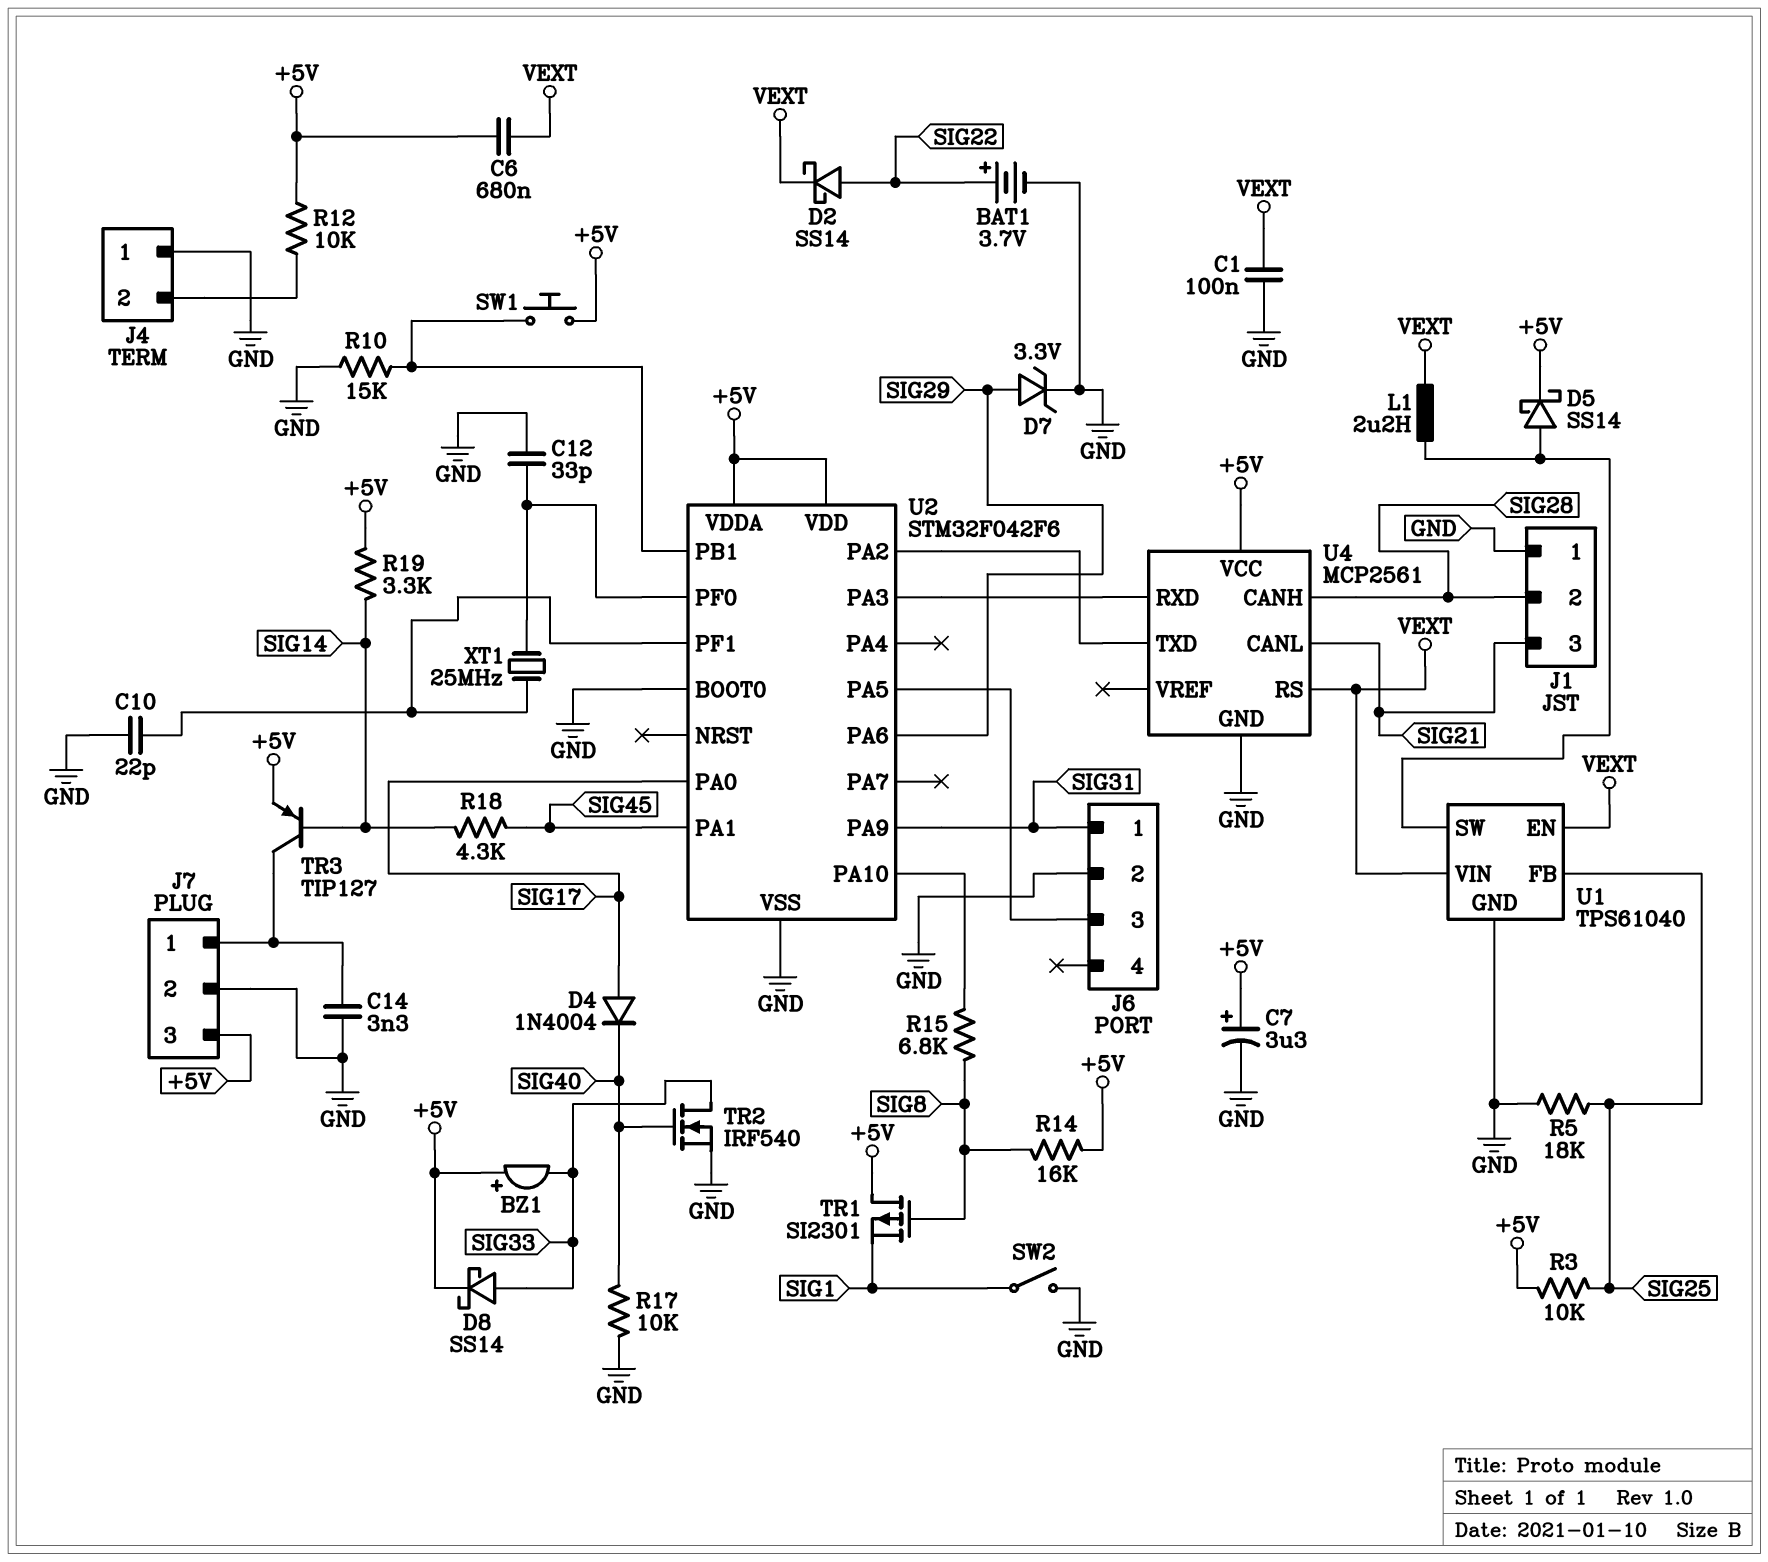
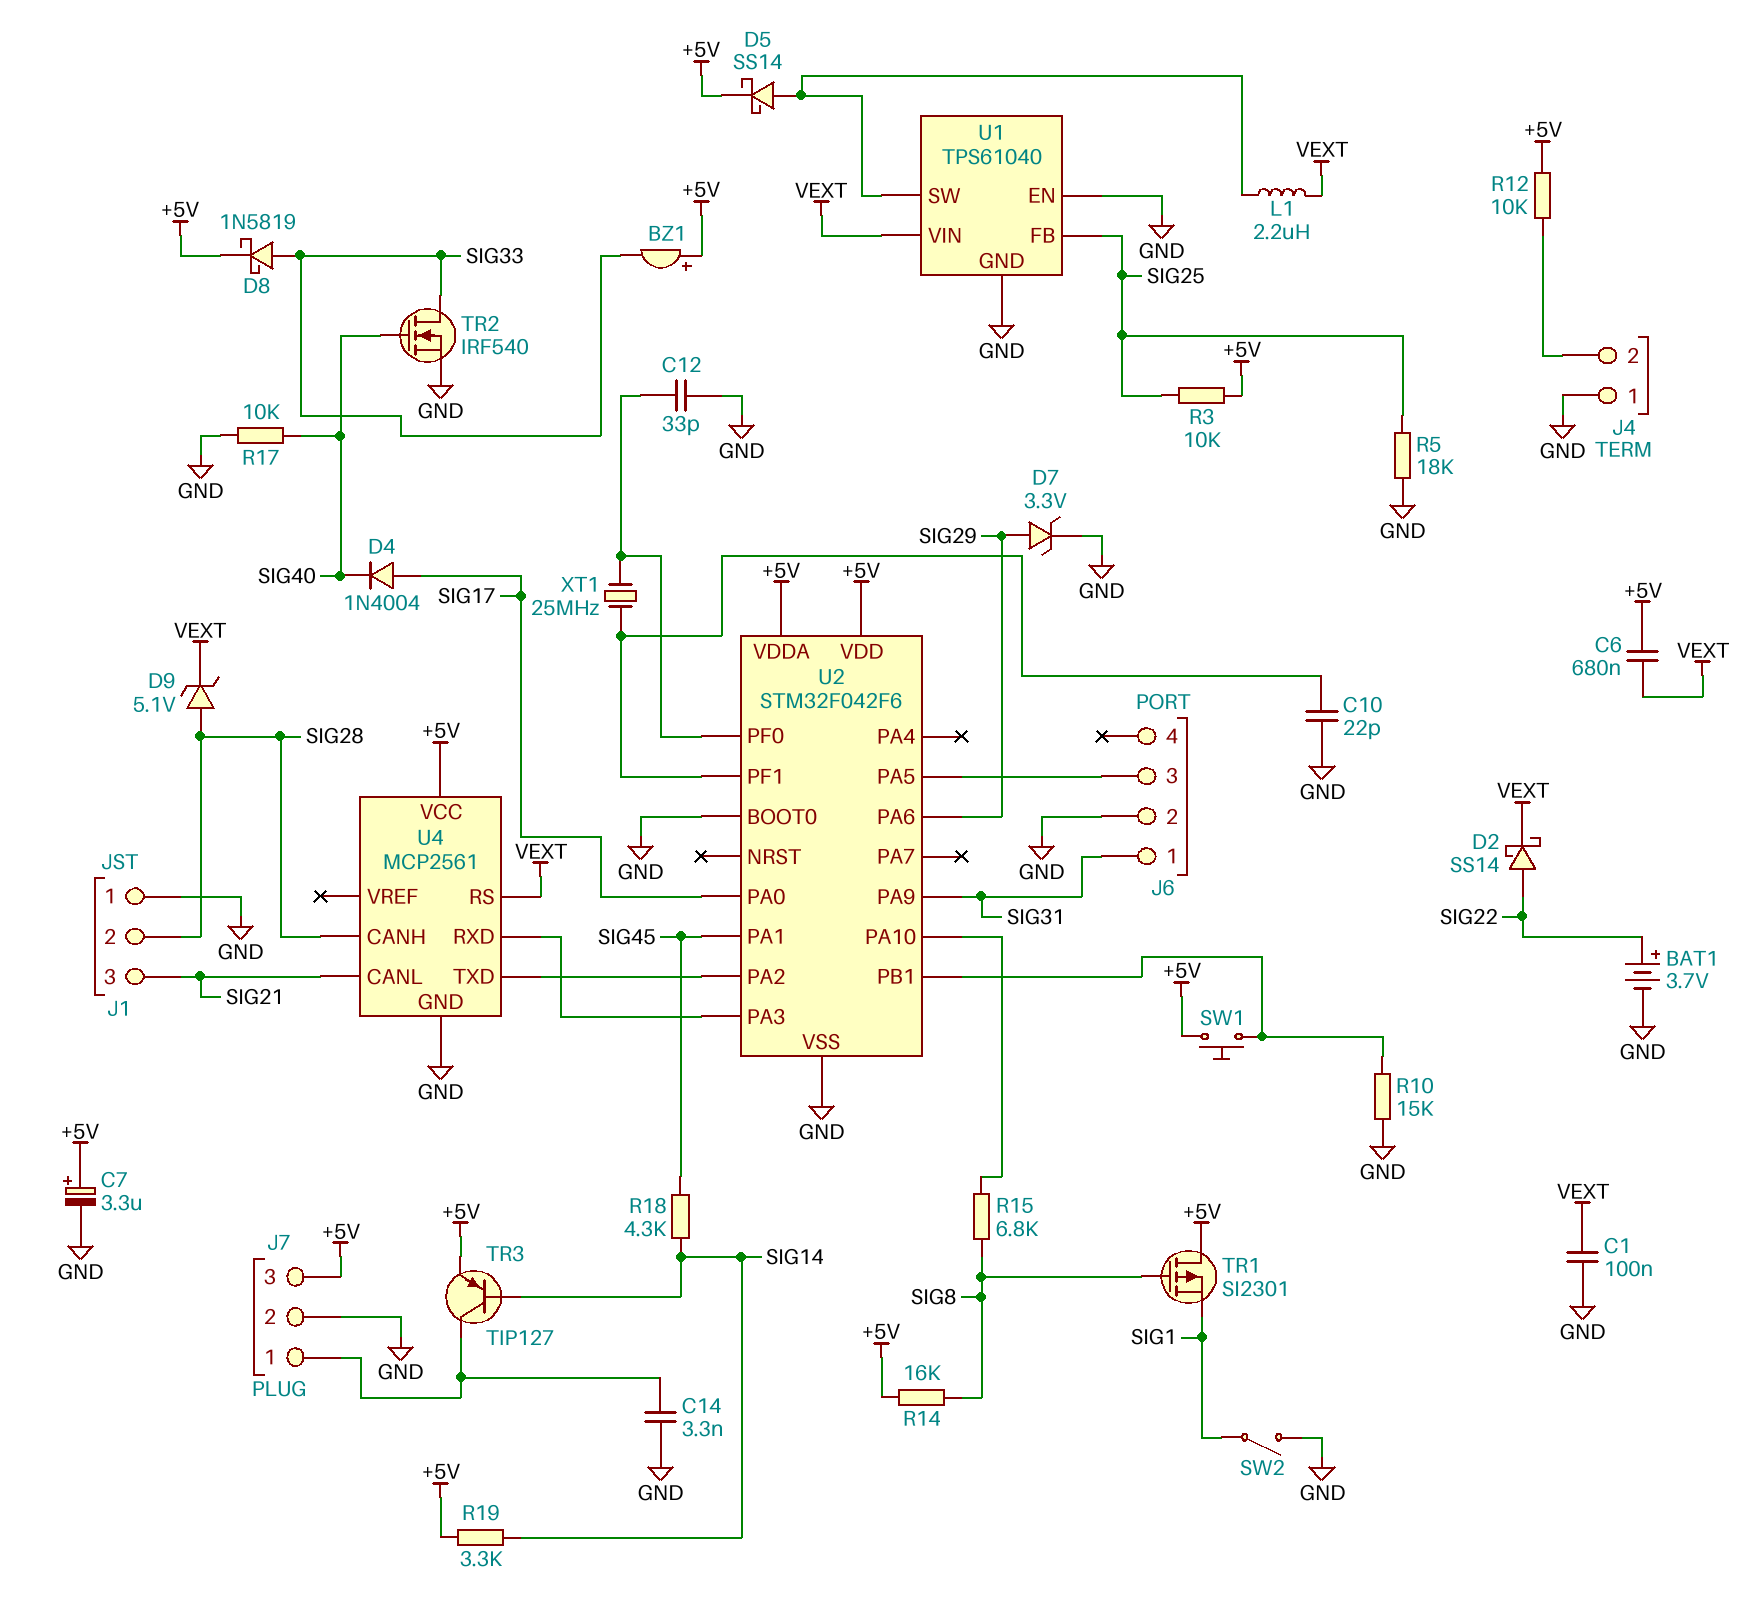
D8: schottky SS14 (A SIG33, K +5V) -> schottky 1N5819 (A SIG33, K +5V)
D9: none -> zener 5.1V (A SIG28, K VEXT)
U1 pin EN: VEXT -> GND

